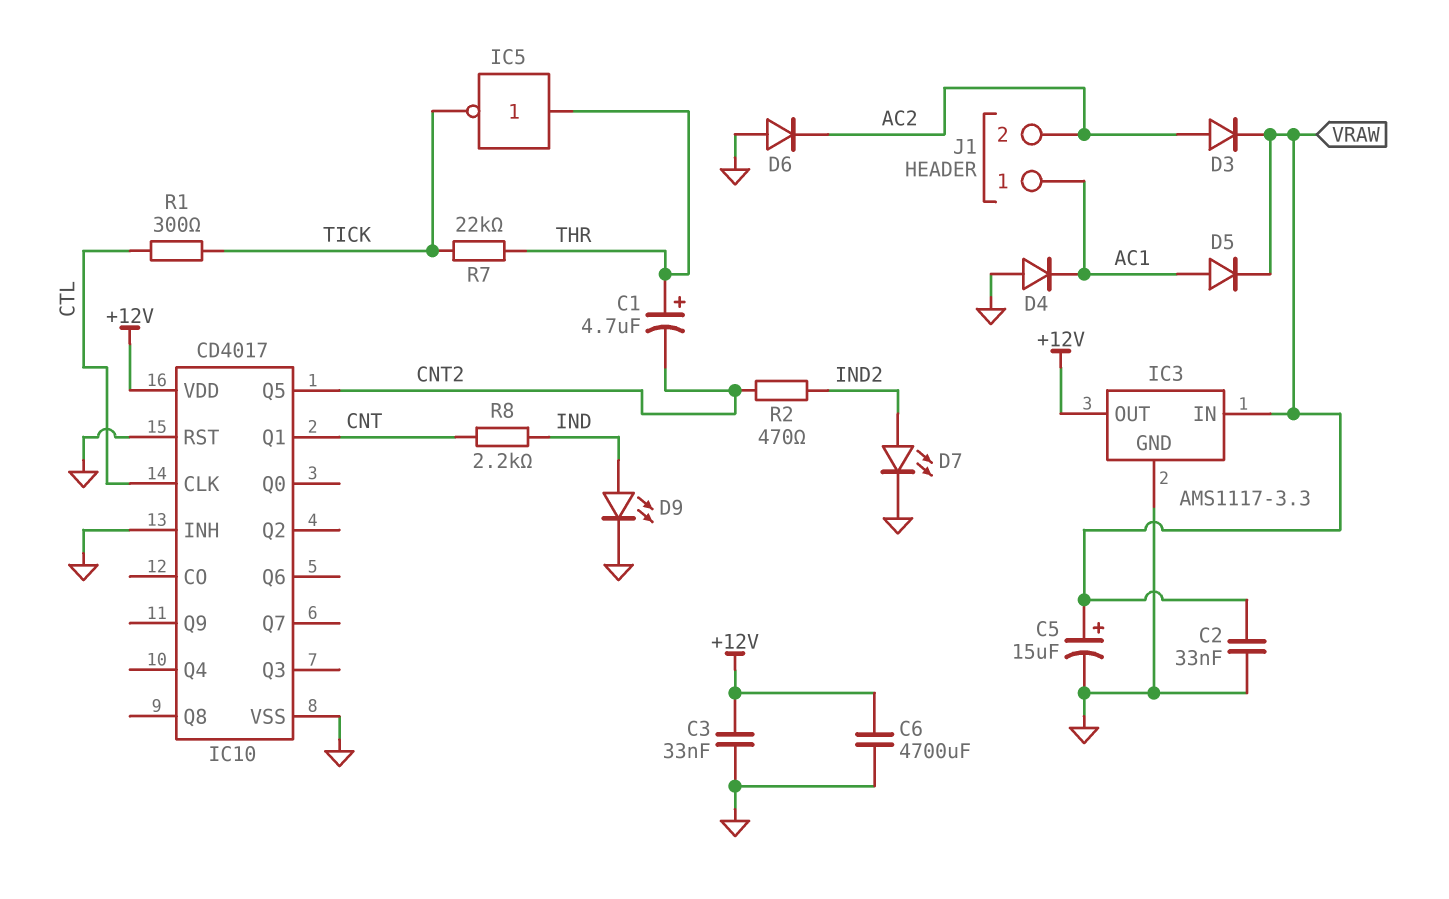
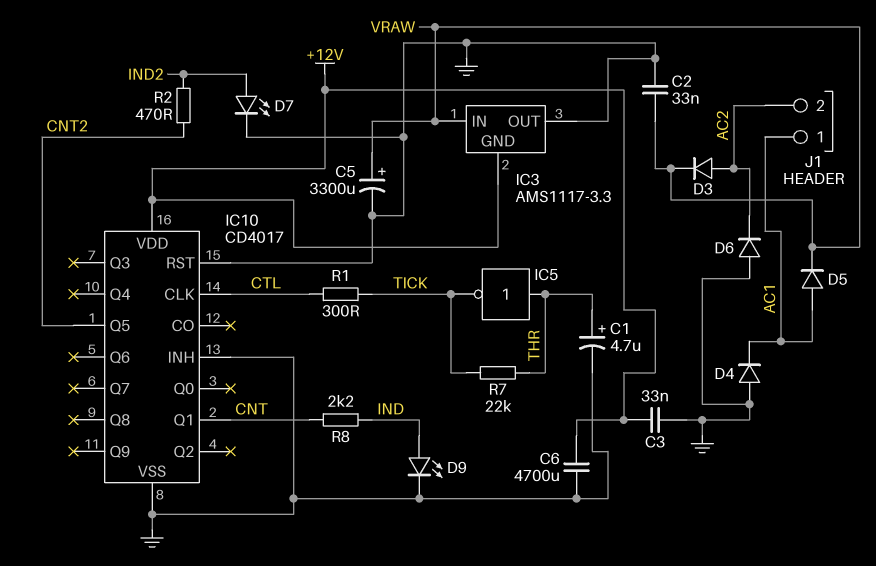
C1: 4.7uF (plus THR, minus CNT2) -> 4.7uF (plus THR, minus GND)
C5: 15uF (plus VRAW, minus GND) -> 3300uF (plus VRAW, minus GND)
IC3 pin GND: GND -> +12V
IC3 pin OUT: +12V -> GND

